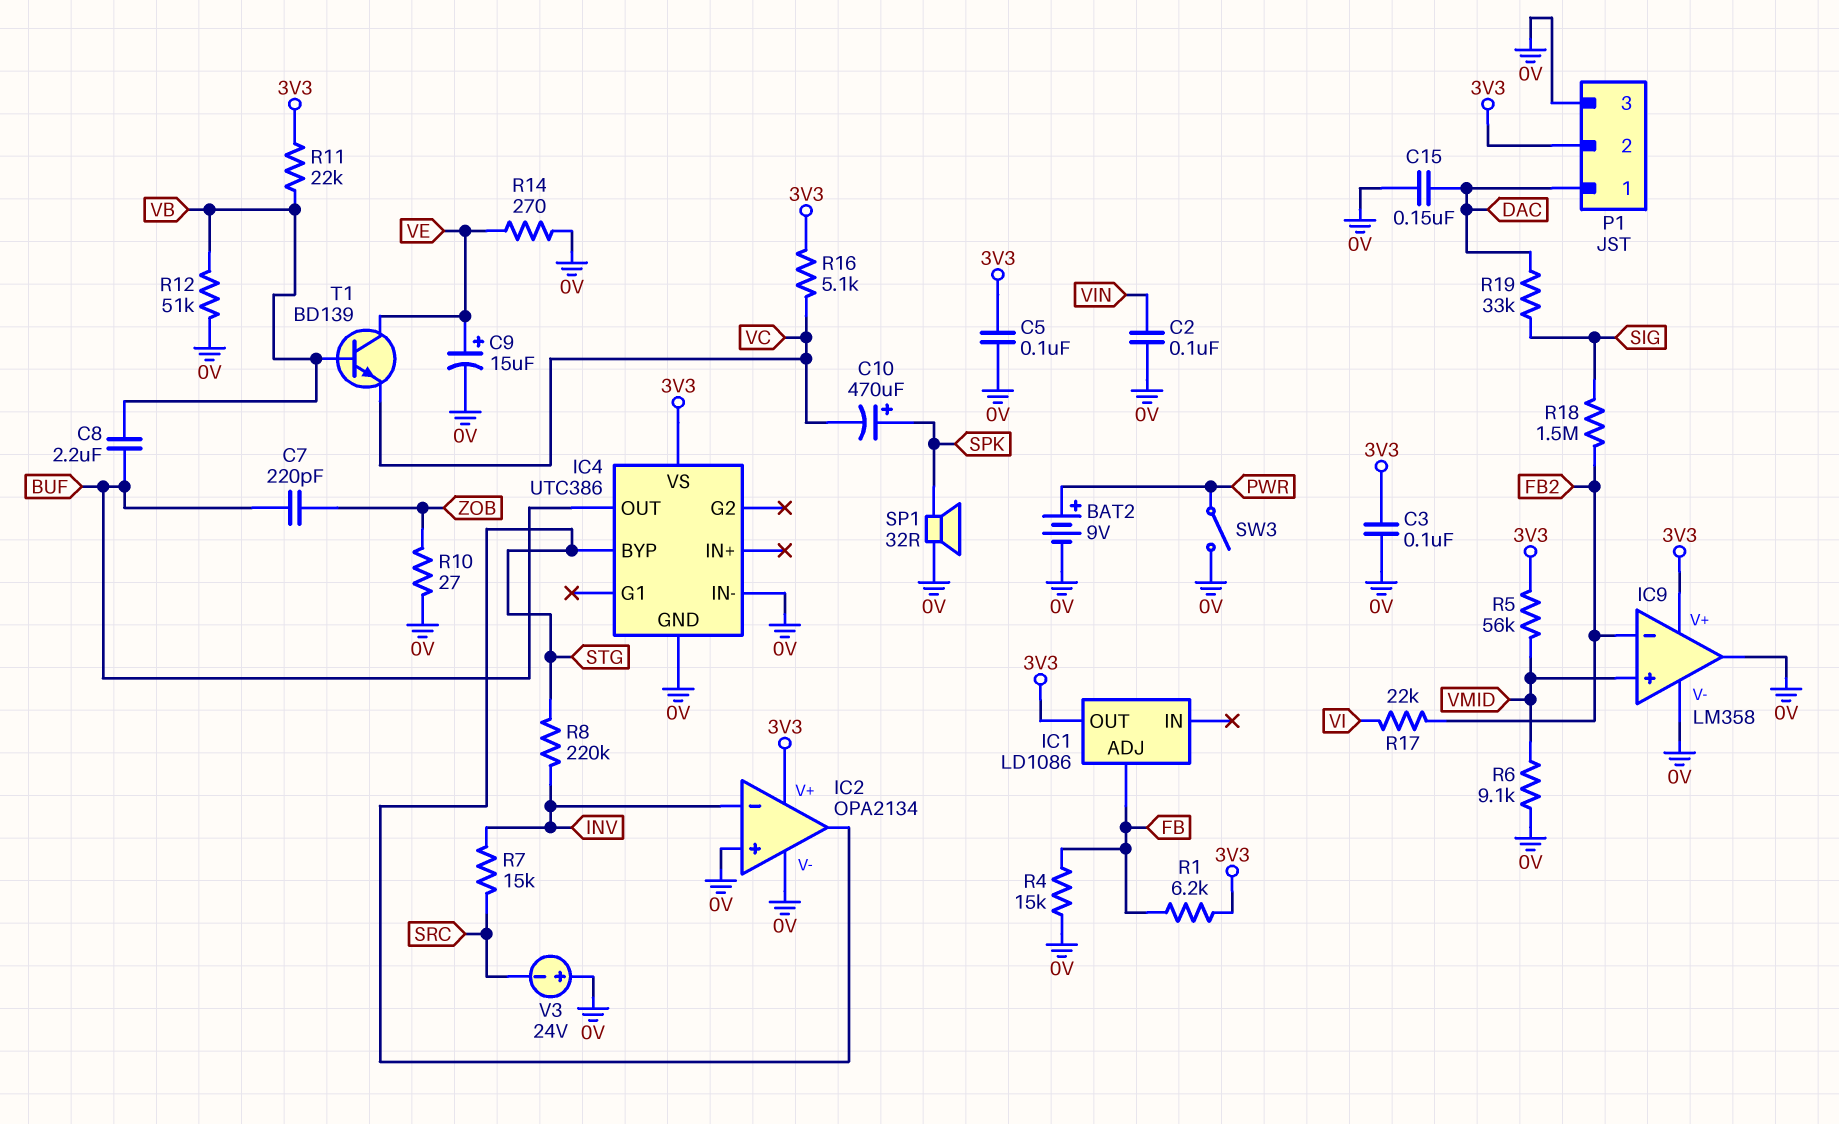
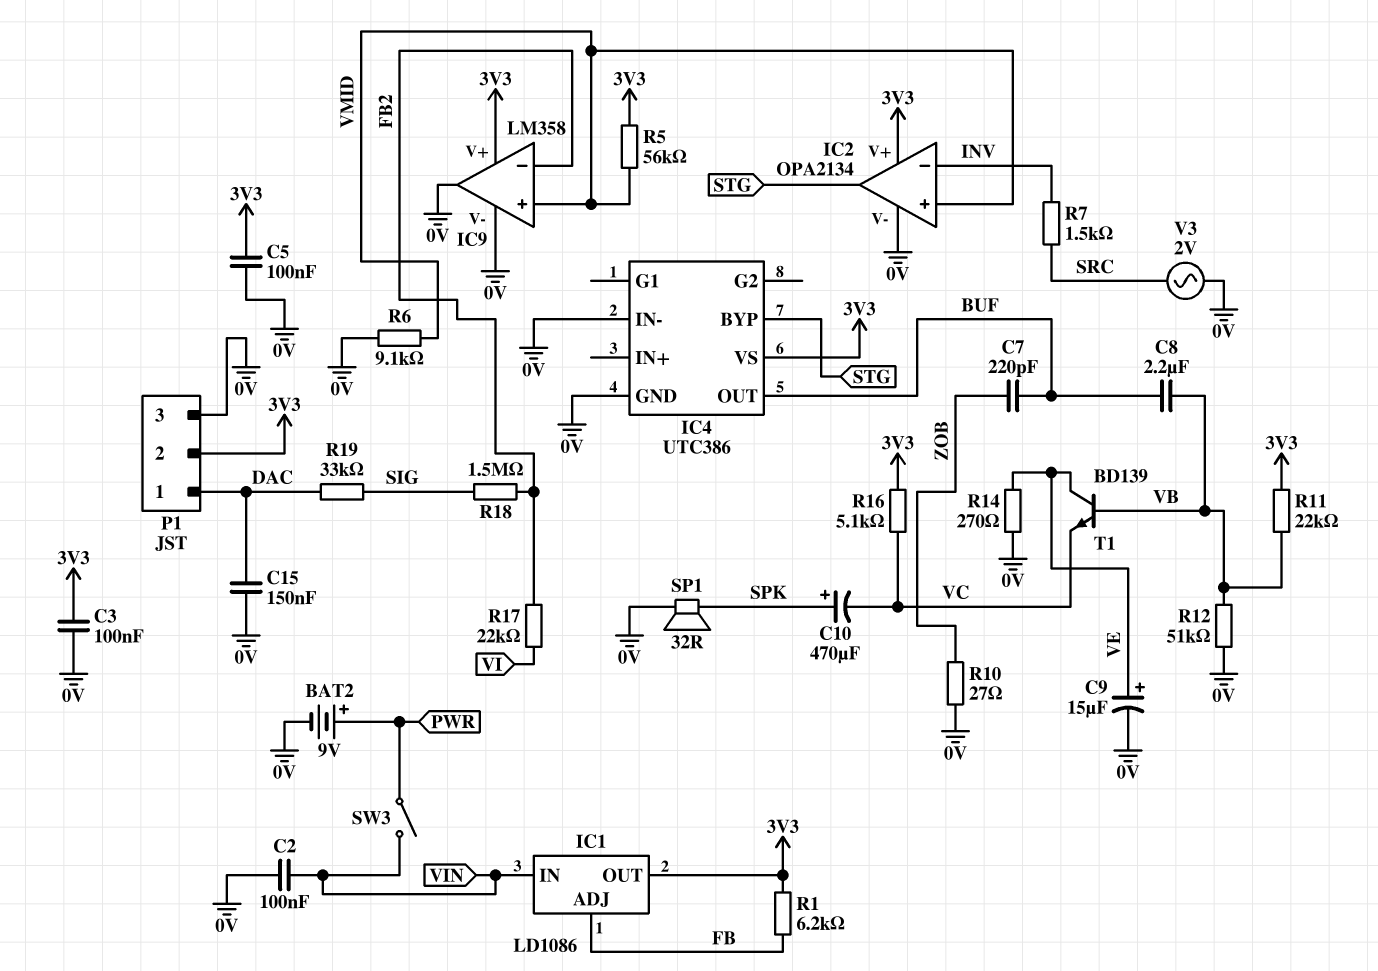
IC1 pin IN: none -> VIN
IC2 pin in+: 0V -> VMID
R4: 15k (0V, FB) -> none
R7: 15k (INV, SRC) -> 1.5k (INV, SRC)
R8: 220k (INV, STG) -> none
SW3: switch (0V, PWR) -> switch (PWR, VIN)
V3: 24V (plus 0V, minus SRC) -> AC 2V (0V, SRC)

